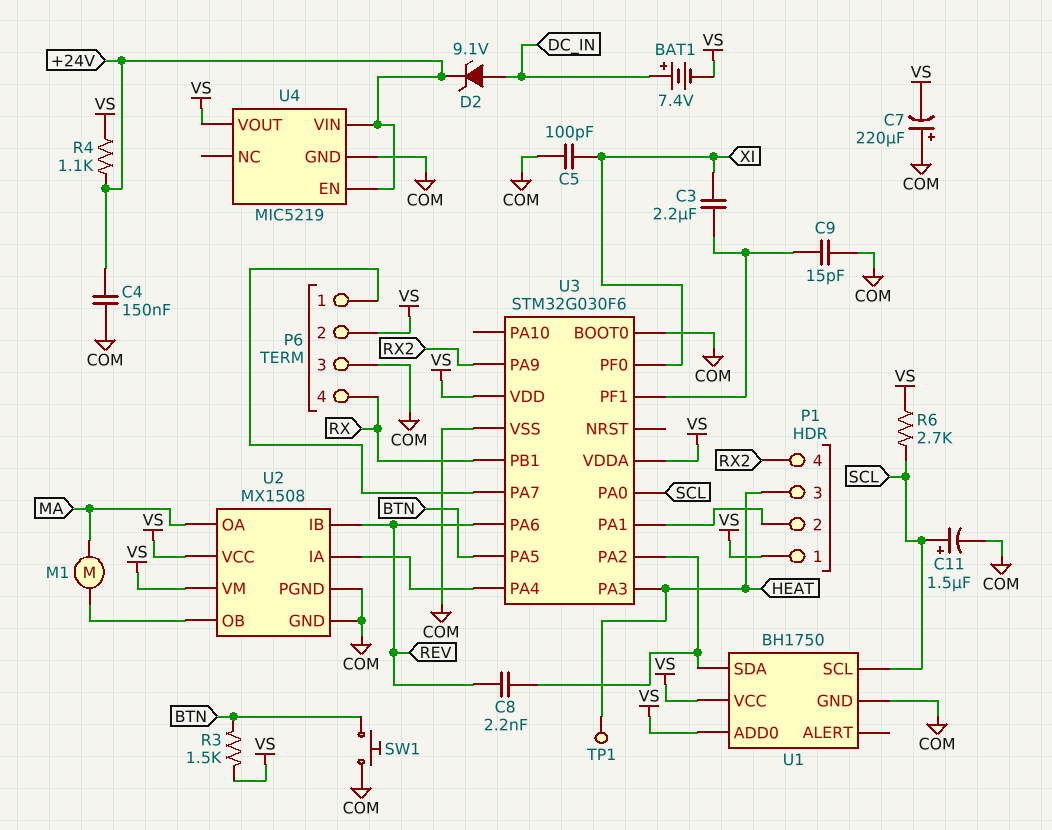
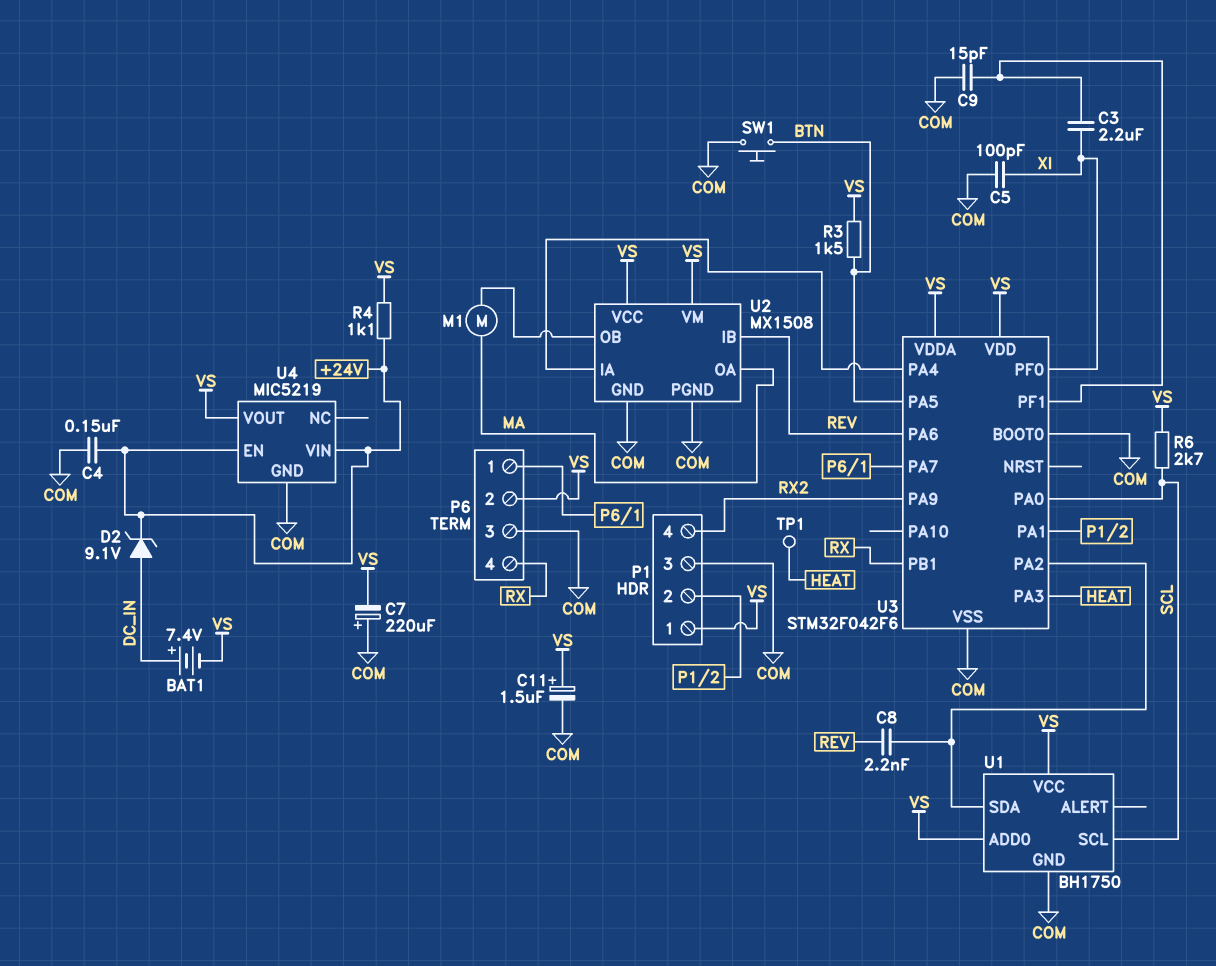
C11: 1.5uF (plus SCL, minus COM) -> 1.5uF (plus VS, minus COM)
P1 pin 3: HEAT -> COM
U3: STM32G030F6 -> STM32F042F6

